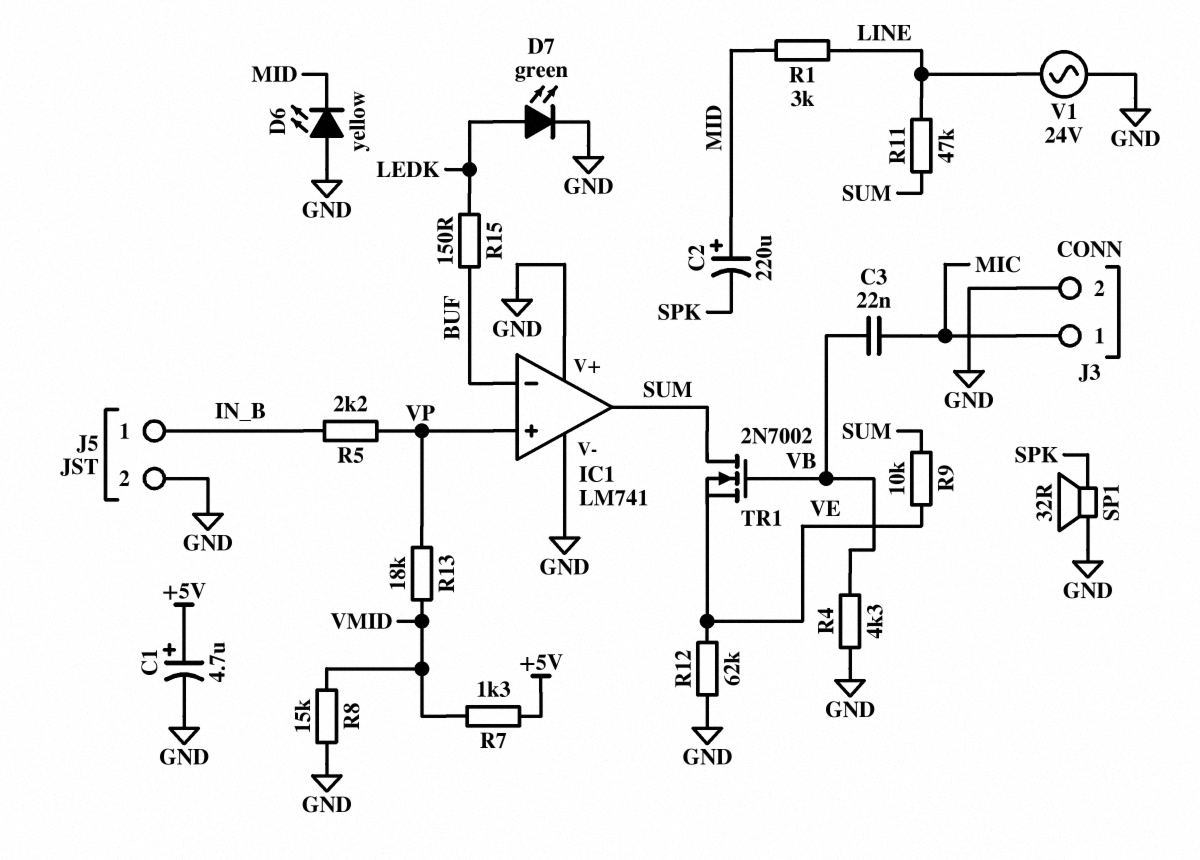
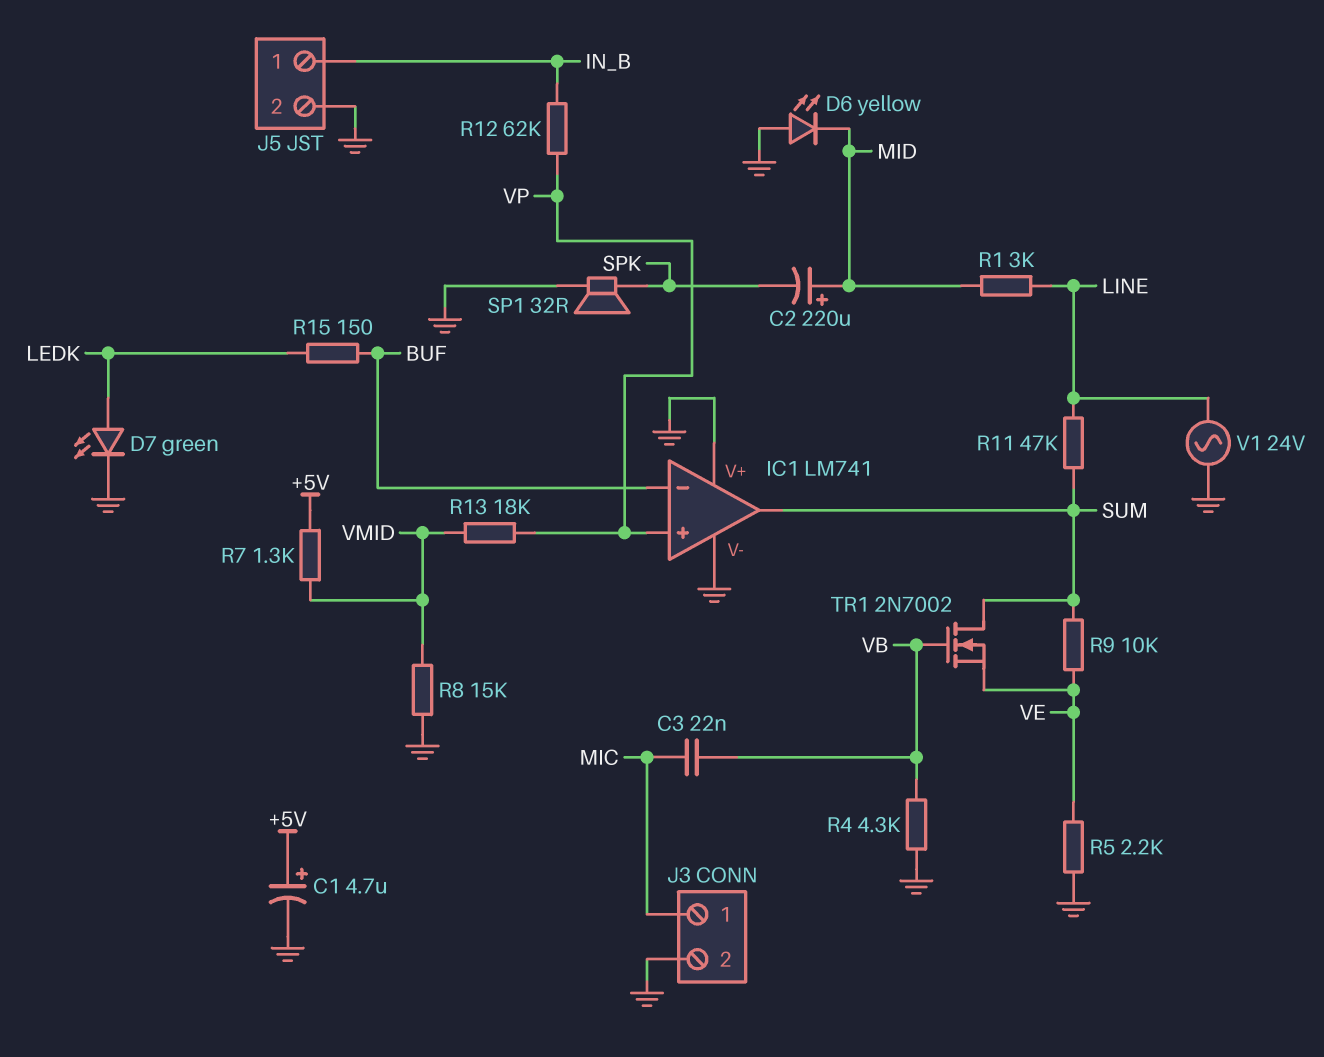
R5: 2.2k (IN_B, VP) -> 2.2k (GND, VE)
R12: 62k (GND, VE) -> 62k (IN_B, VP)

